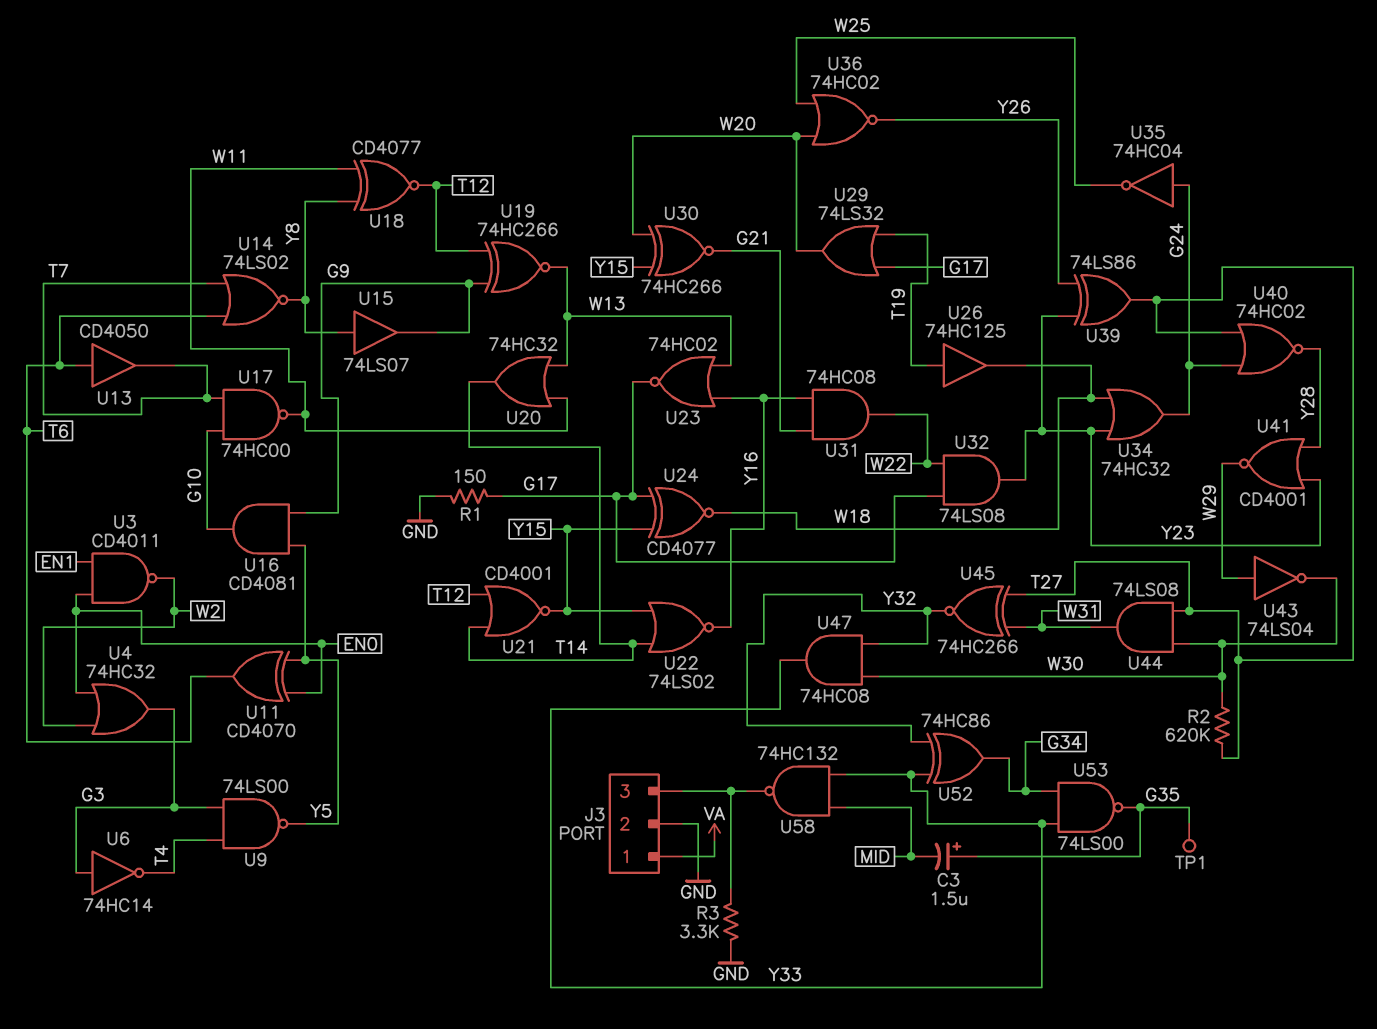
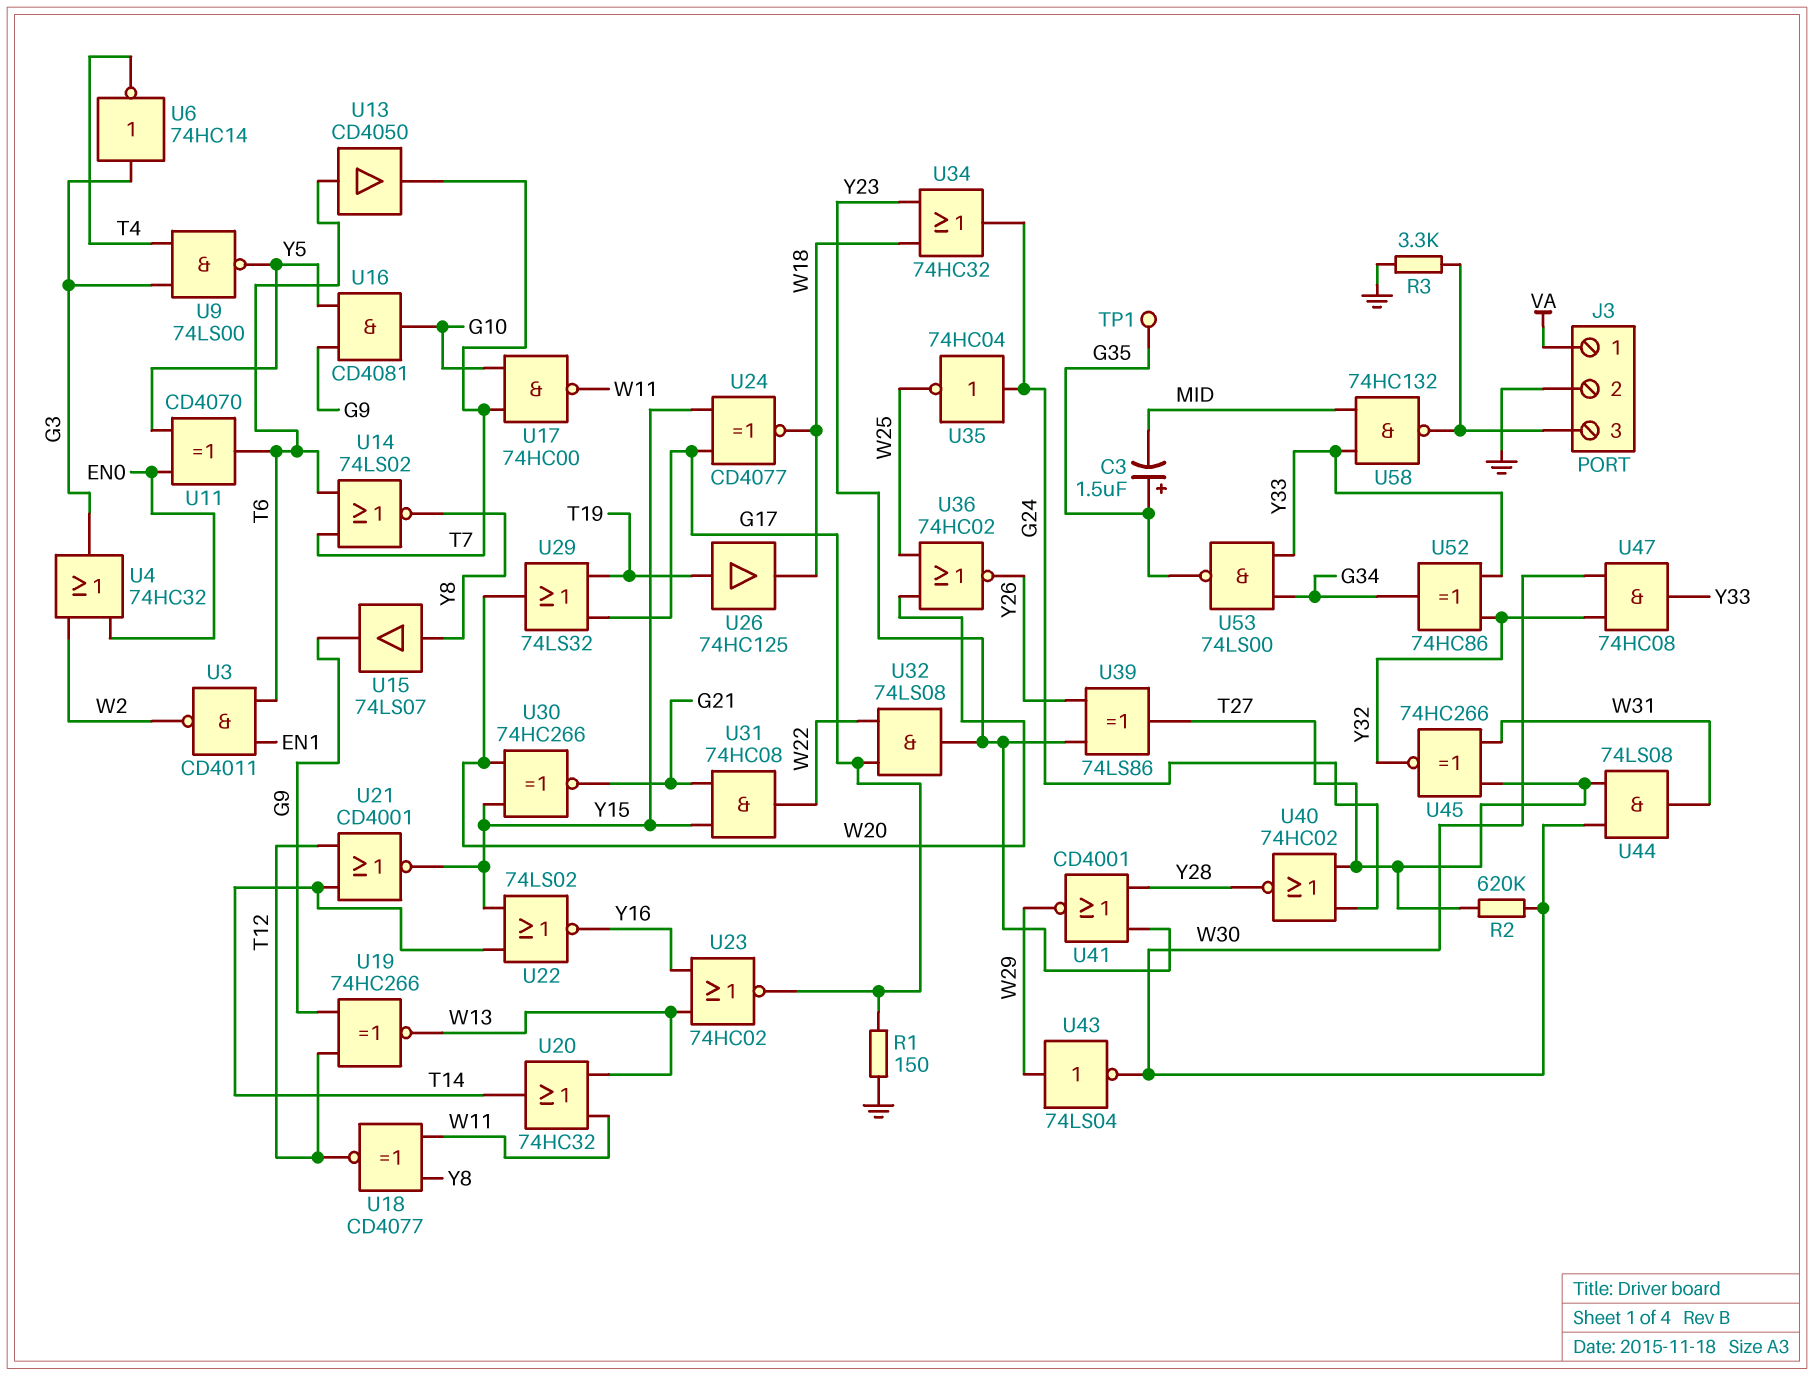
U3: NAND CD4011 (in EN0, in EN1, out W2) -> NAND CD4011 (in EN1, in T6, out W2)
U31: AND 74HC08 (in G21, in Y16, out W22) -> AND 74HC08 (in G21, in Y15, out W22)

